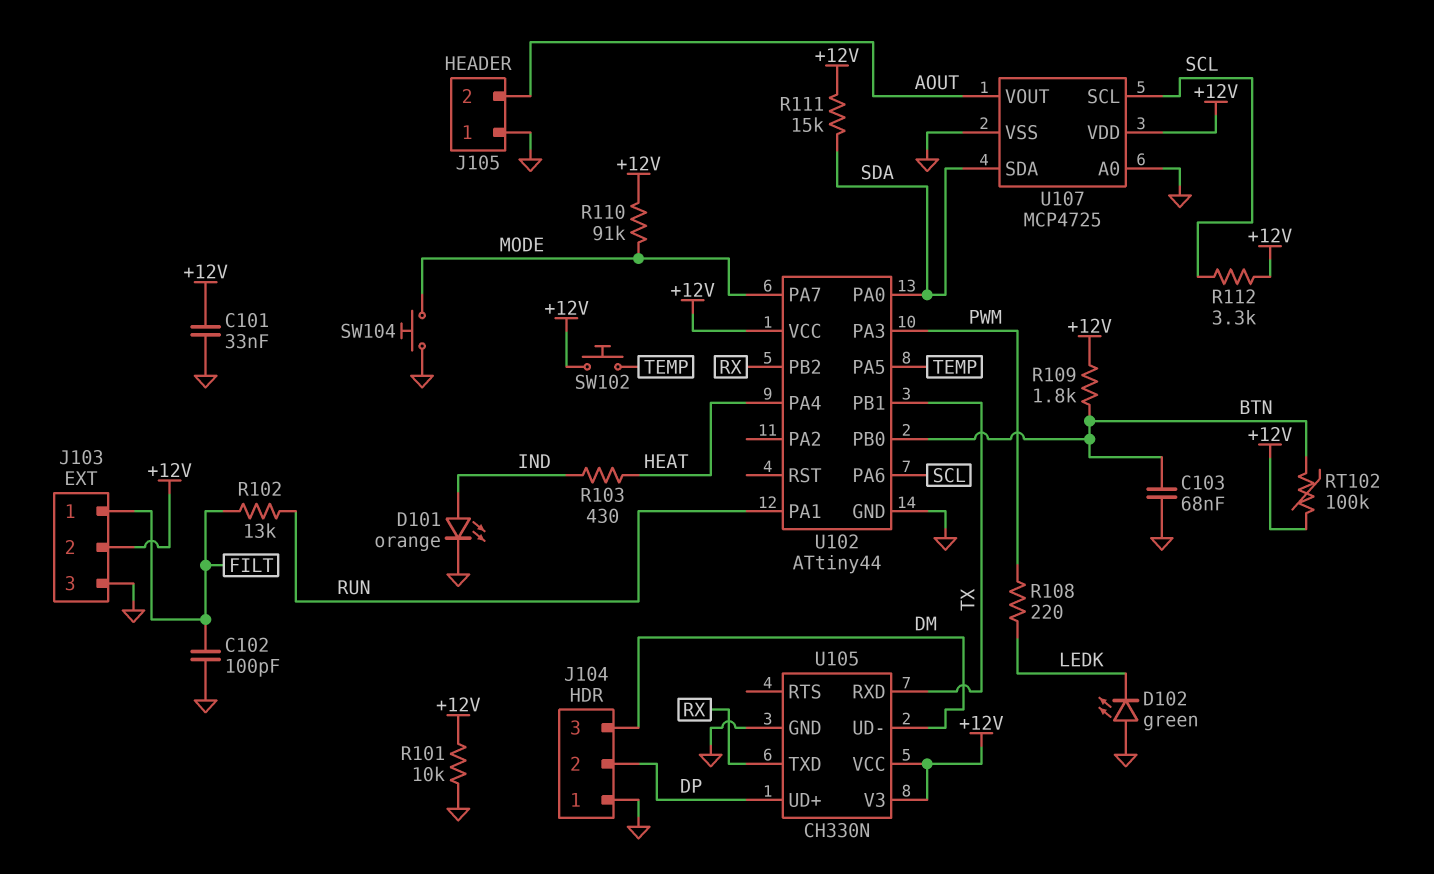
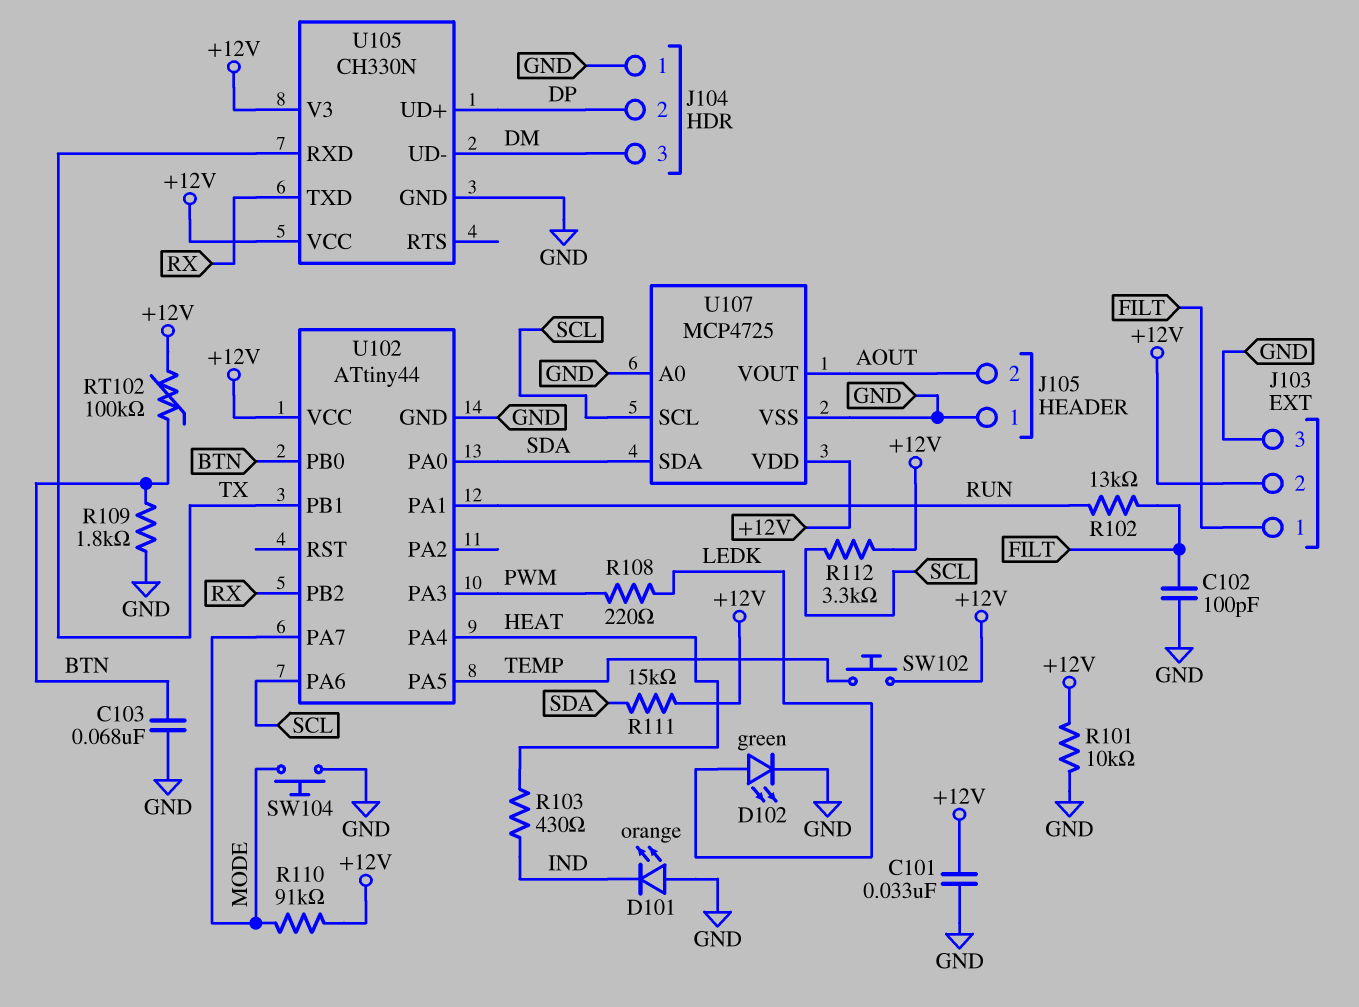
D101: LED orange (A IND, K GND) -> LED orange (A GND, K IND)
D102: LED green (A GND, K LEDK) -> LED green (A LEDK, K GND)
R109: 1.8k (+12V, BTN) -> 1.8k (BTN, GND)

